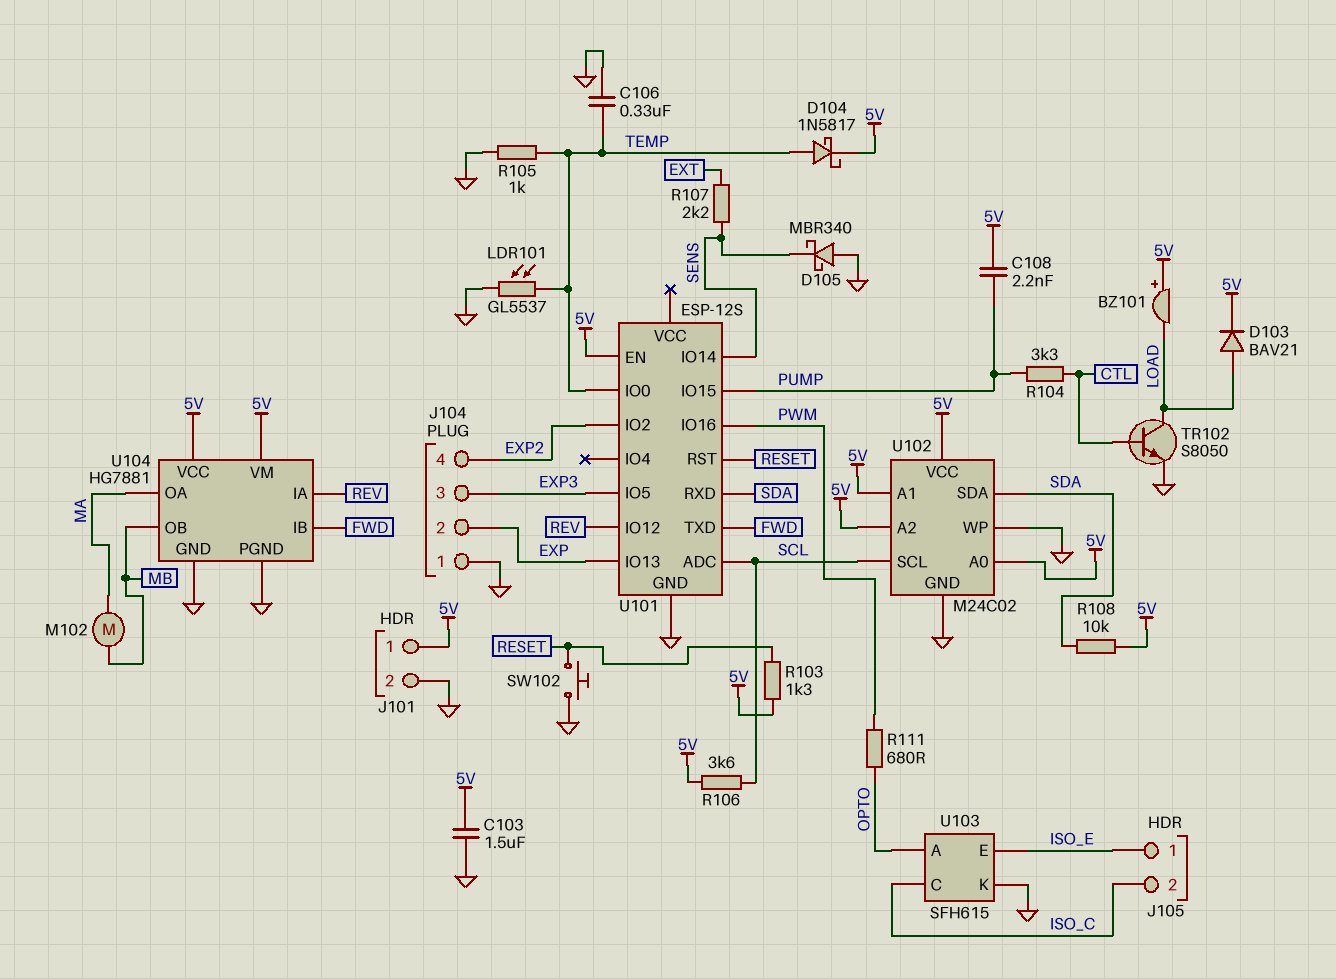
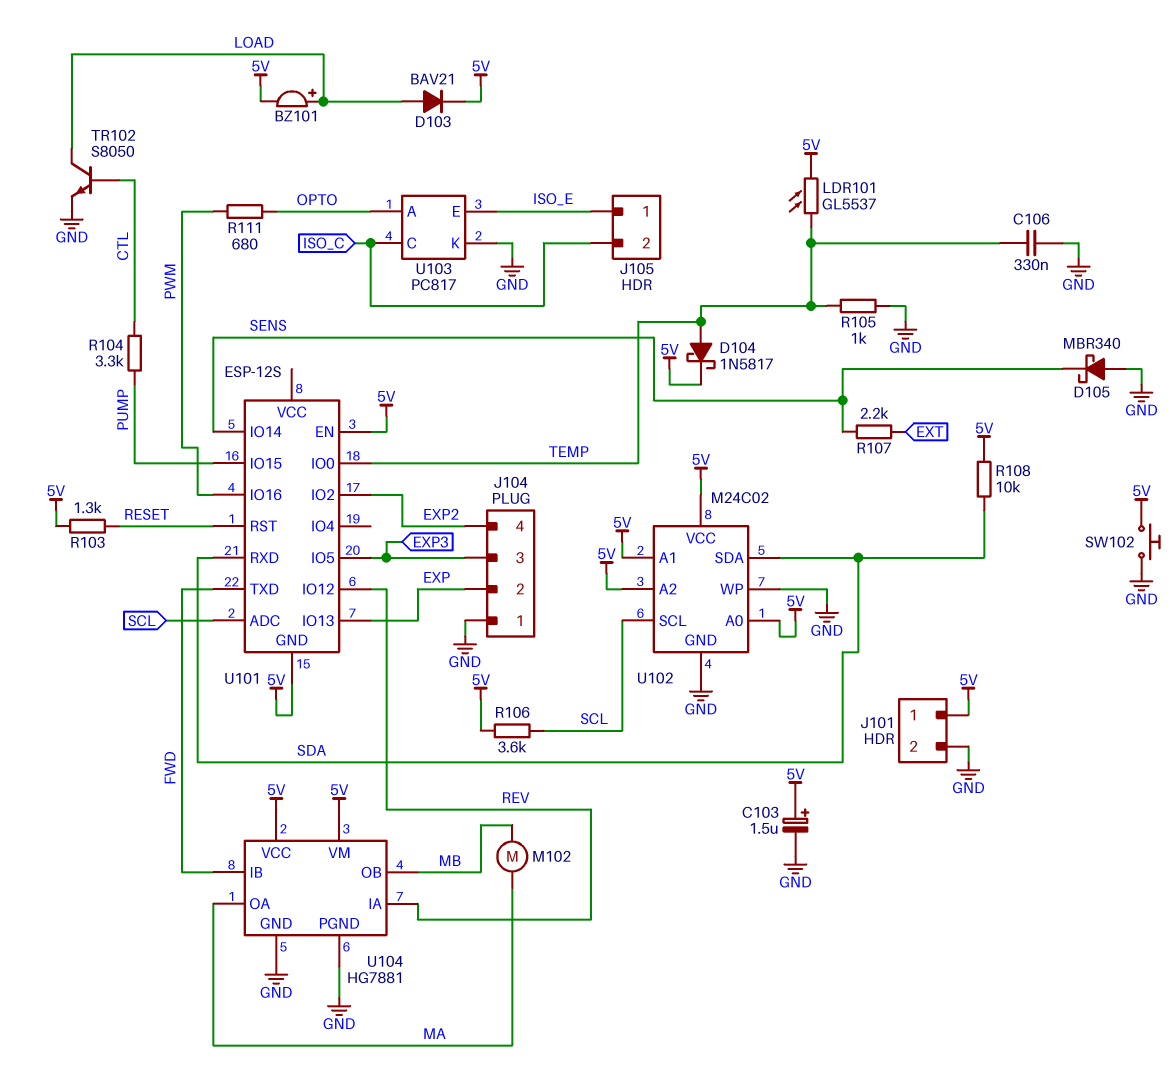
BZ101: buzzer (plus 5V, minus LOAD) -> buzzer (plus LOAD, minus 5V)
C103: 1.5uF (5V, GND) -> 1.5uF (plus 5V, minus GND)
C108: 2.2nF (5V, PUMP) -> none
LDR101: GL5537 (GND, TEMP) -> GL5537 (5V, TEMP)
SW102: button (GND, RESET) -> button (5V, GND)
U101 pin GND: GND -> 5V
U103: SFH615 -> PC817

